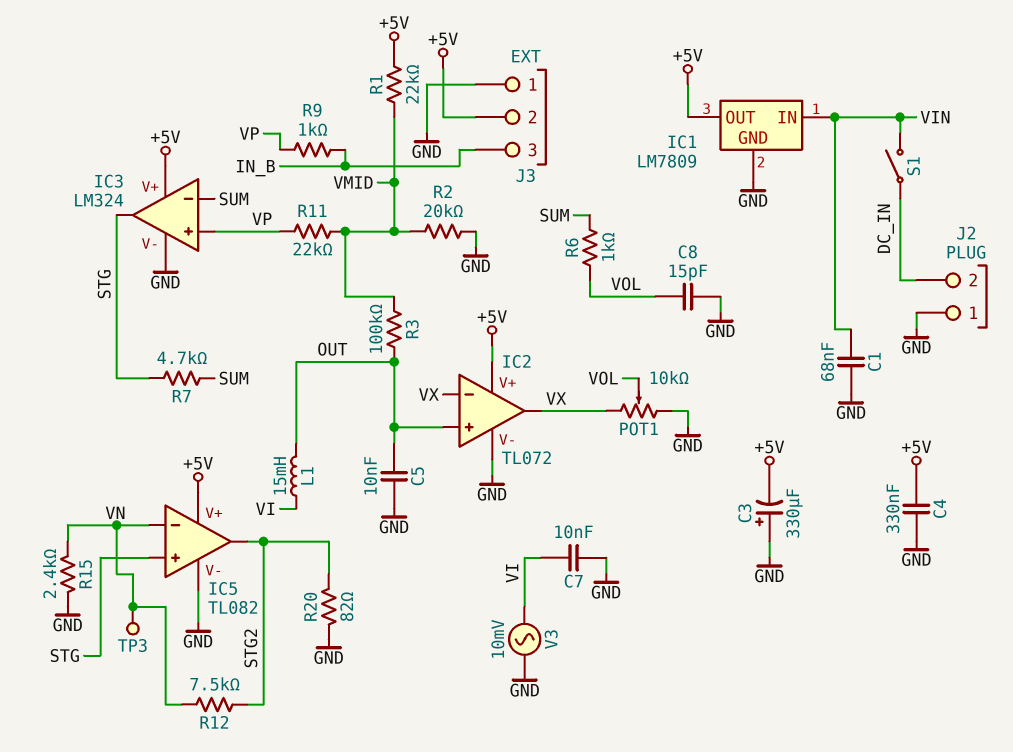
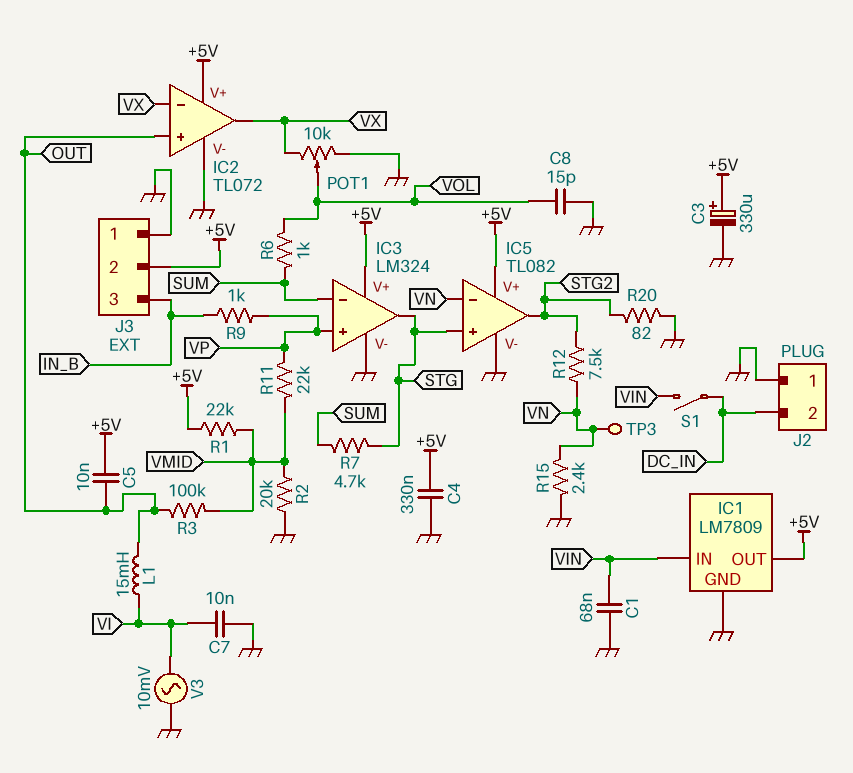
C3: 330uF (plus GND, minus +5V) -> 330uF (plus +5V, minus GND)
C5: 10nF (GND, OUT) -> 10nF (+5V, OUT)

